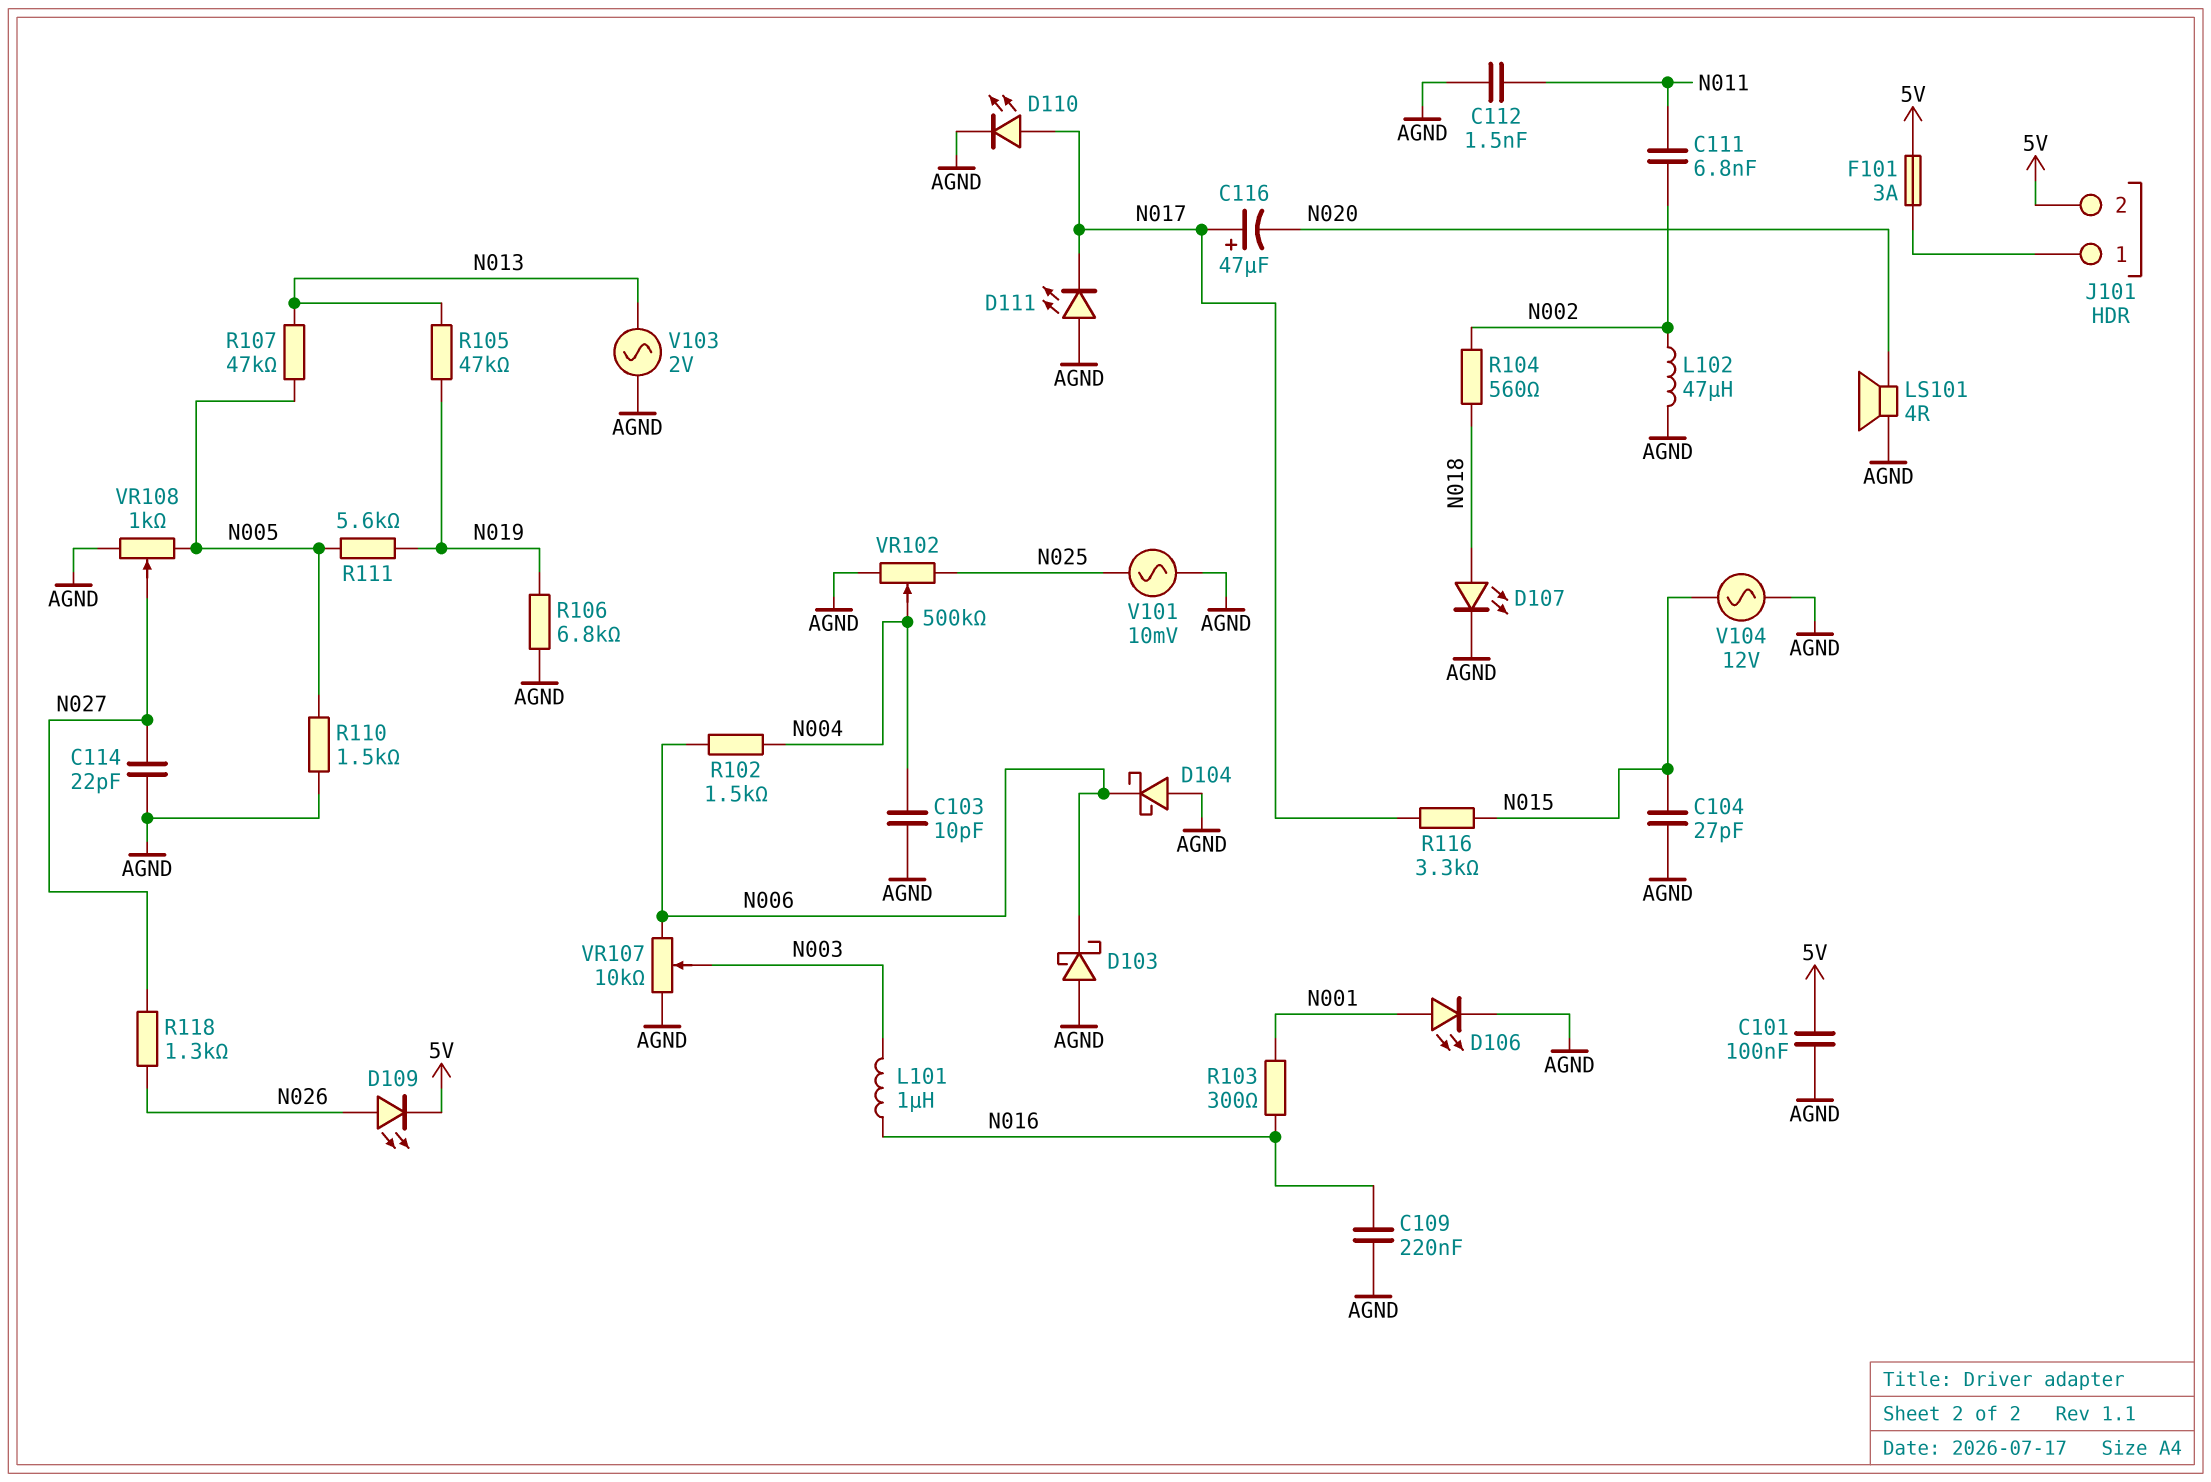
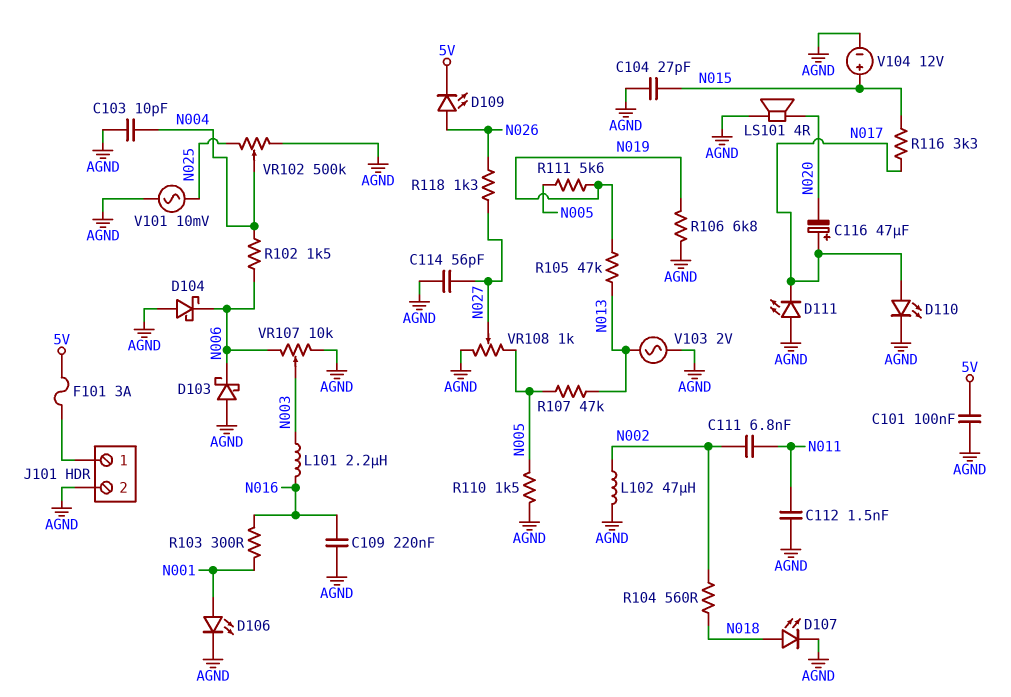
C114: 22pF (AGND, N027) -> 56pF (AGND, N027)
J101 pin 2: 5V -> AGND
L101: 1uH (N003, N016) -> 2.2uH (N003, N016)
V104: AC 12V (AGND, N015) -> 12V (plus N015, minus AGND)

